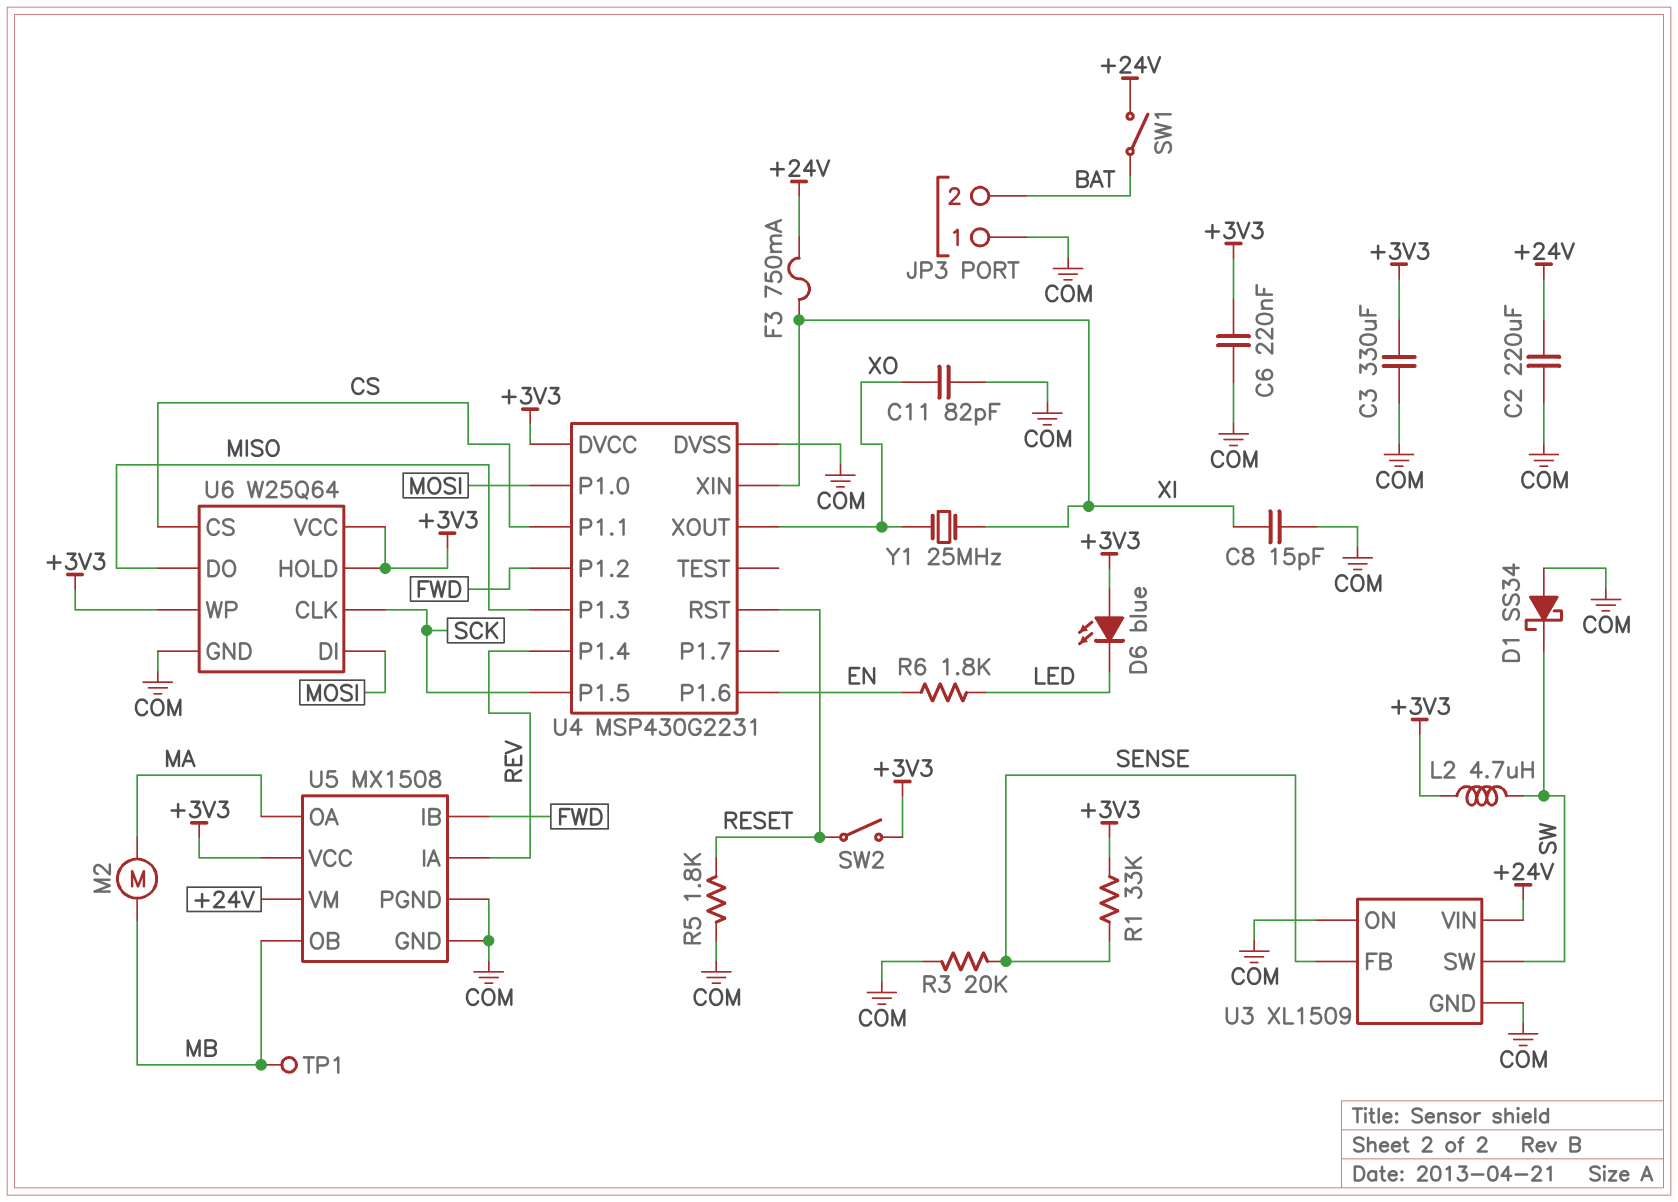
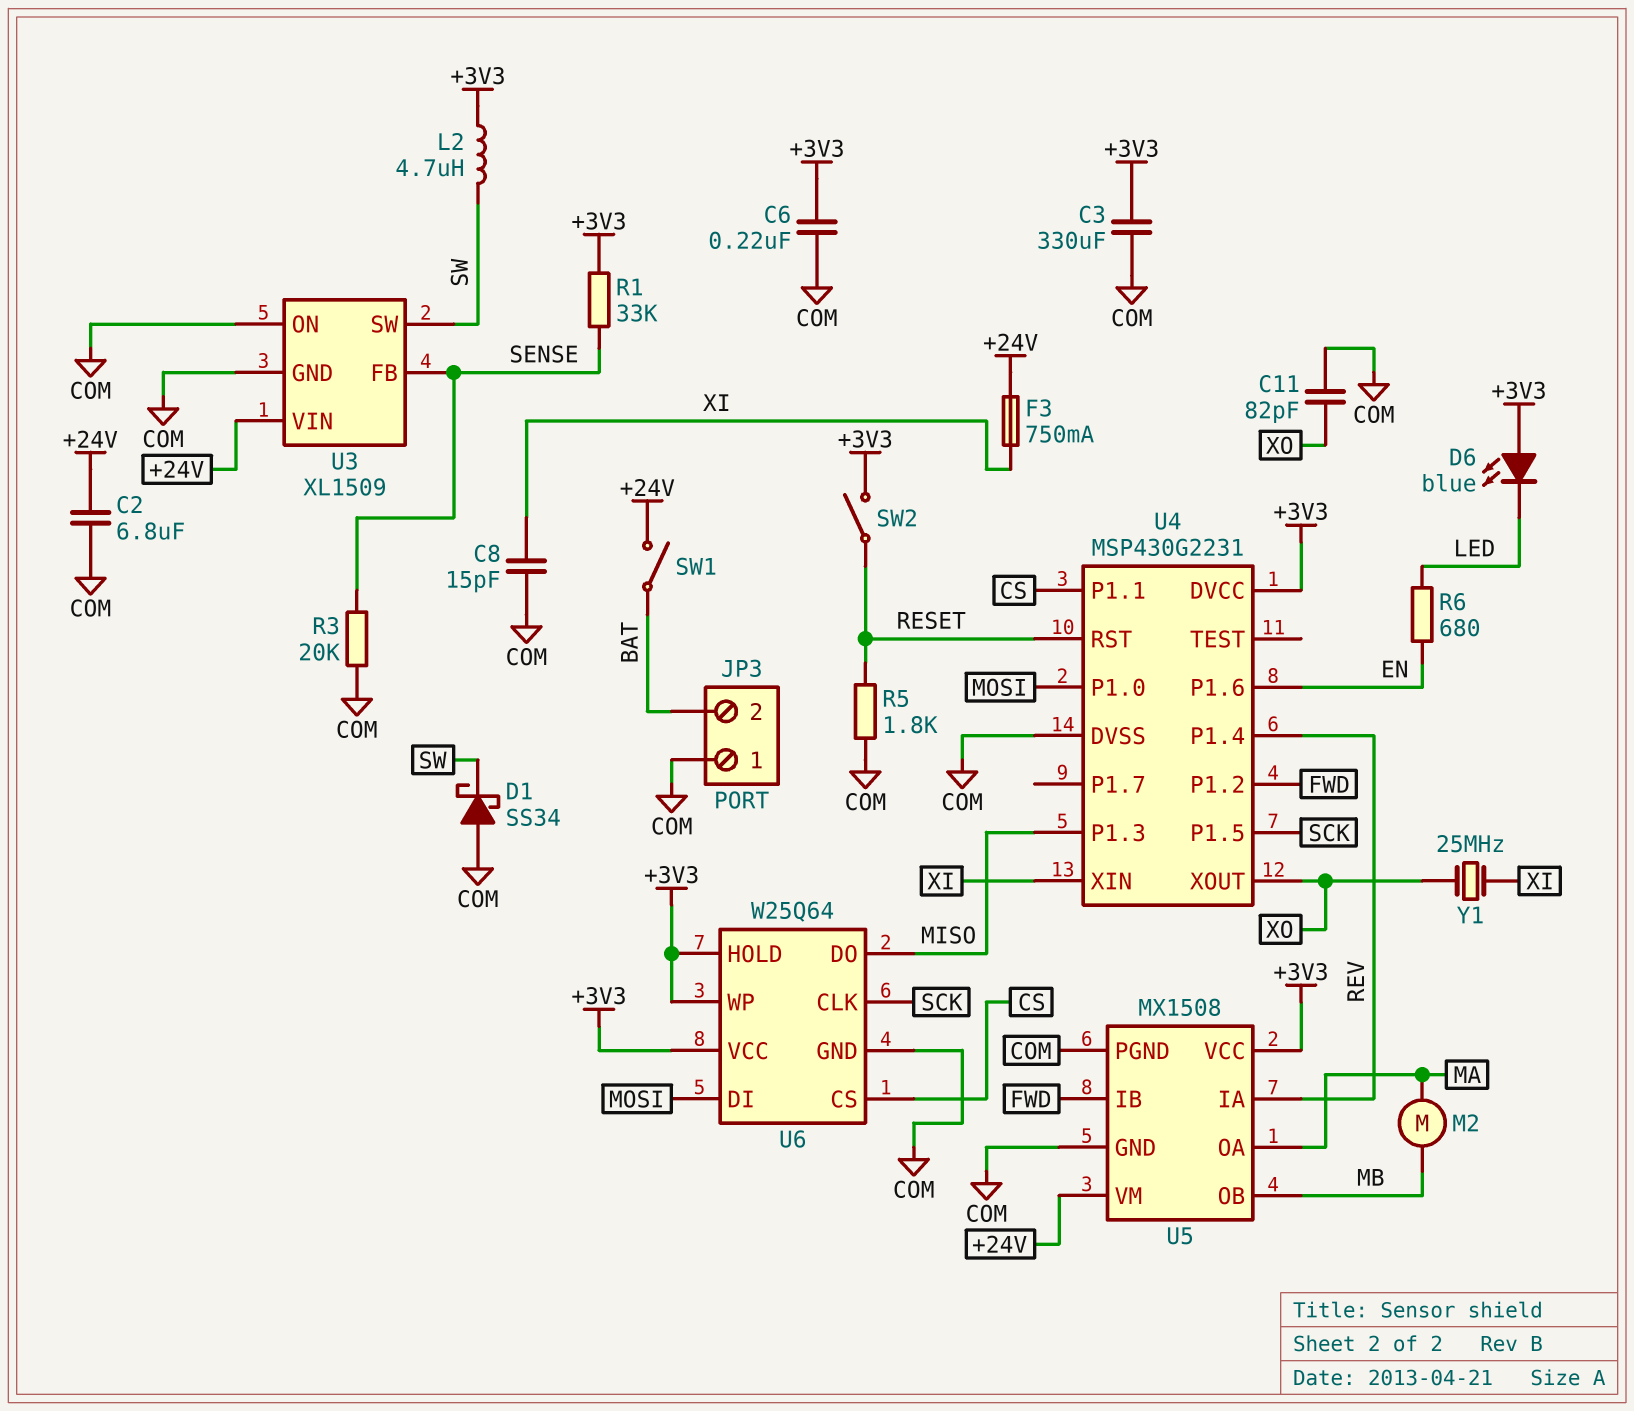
C2: 220uF (+24V, COM) -> 6.8uF (+24V, COM)
R6: 1.8k (EN, LED) -> 680 (EN, LED)
TP1: test point (MB) -> none

